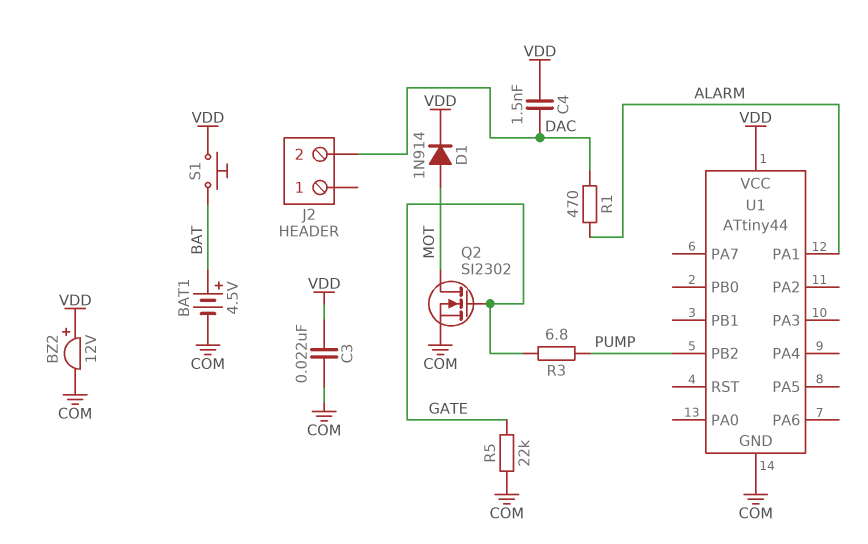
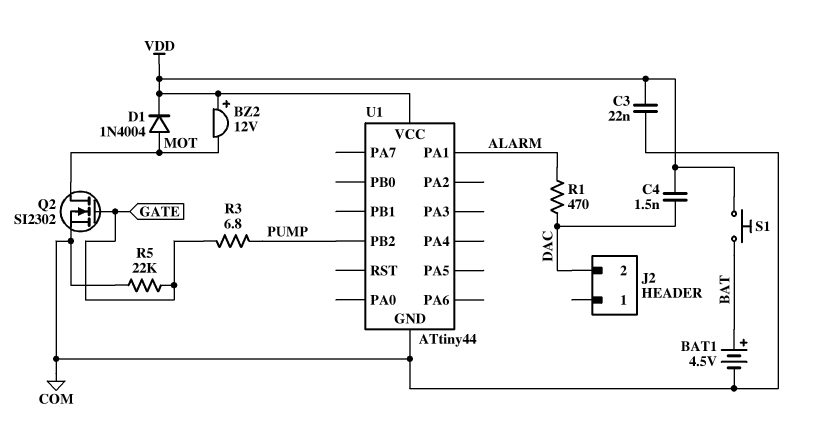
BZ2: buzzer 12V (plus VDD, minus COM) -> buzzer 12V (plus VDD, minus MOT)
D1: diode 1N914 (A MOT, K VDD) -> diode 1N4004 (A MOT, K VDD)

